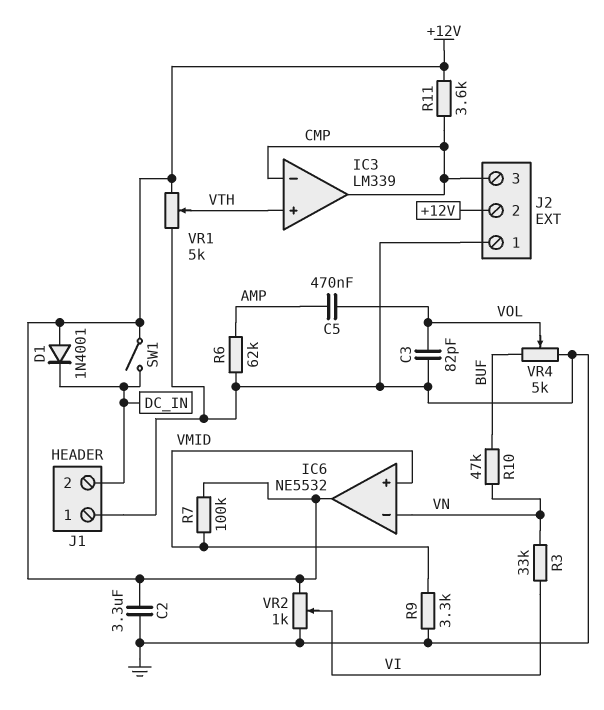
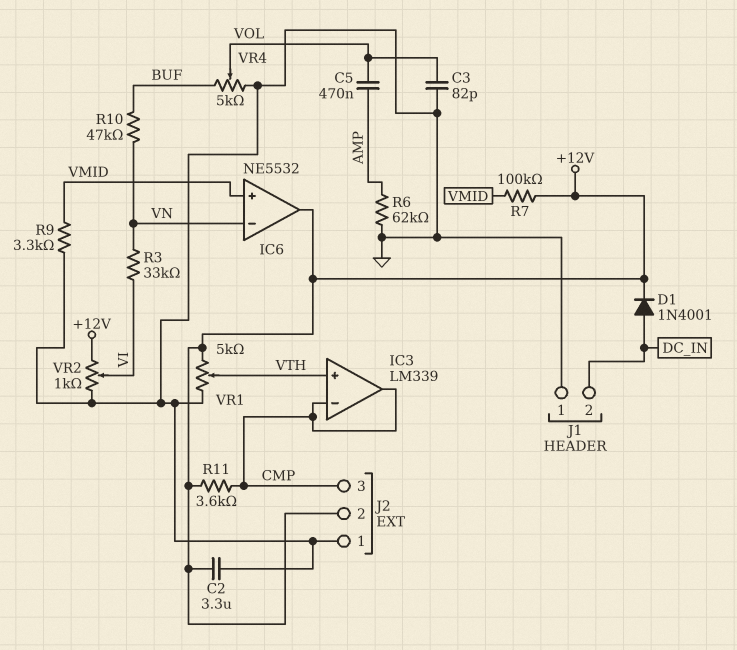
D1: diode 1N4001 (A +12V, K DC_IN) -> diode 1N4001 (A DC_IN, K +12V)
SW1: switch (+12V, DC_IN) -> none

